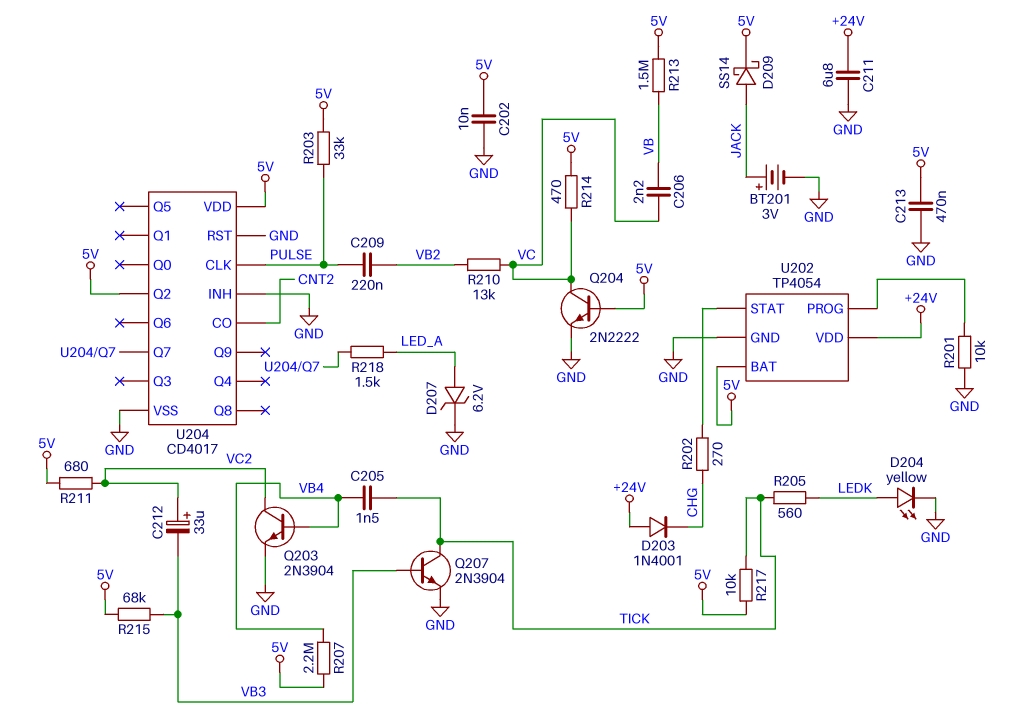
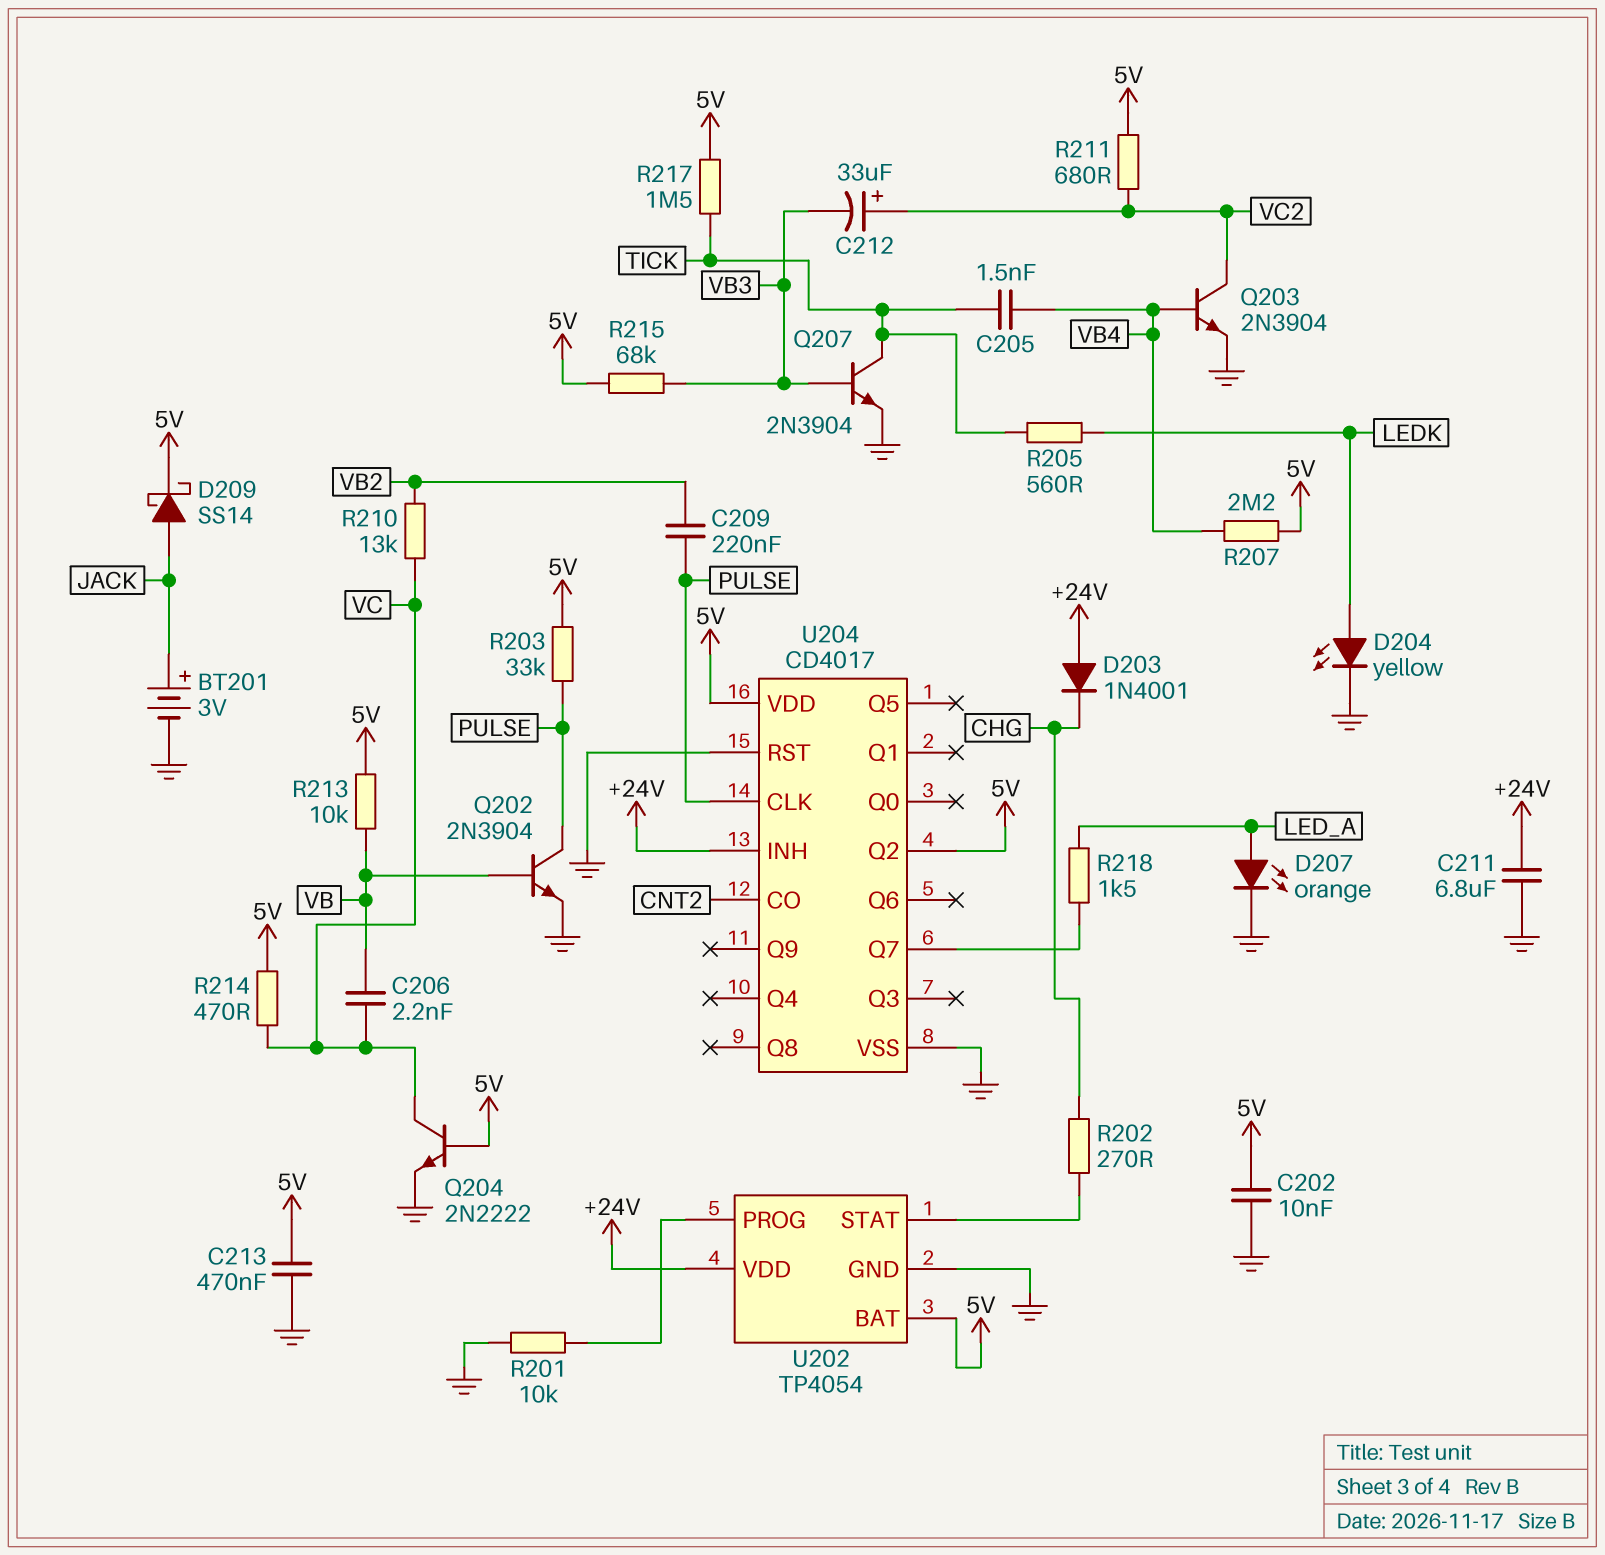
D207: zener 6.2V (A LED_A, K GND) -> LED orange (A LED_A, K GND)
Q202: none -> NPN 2N3904 (B VB, C PULSE, E GND)
R213: 1.5M (5V, VB) -> 10k (5V, VB)
R217: 10k (5V, TICK) -> 1.5M (5V, TICK)
U204 pin INH: GND -> +24V

